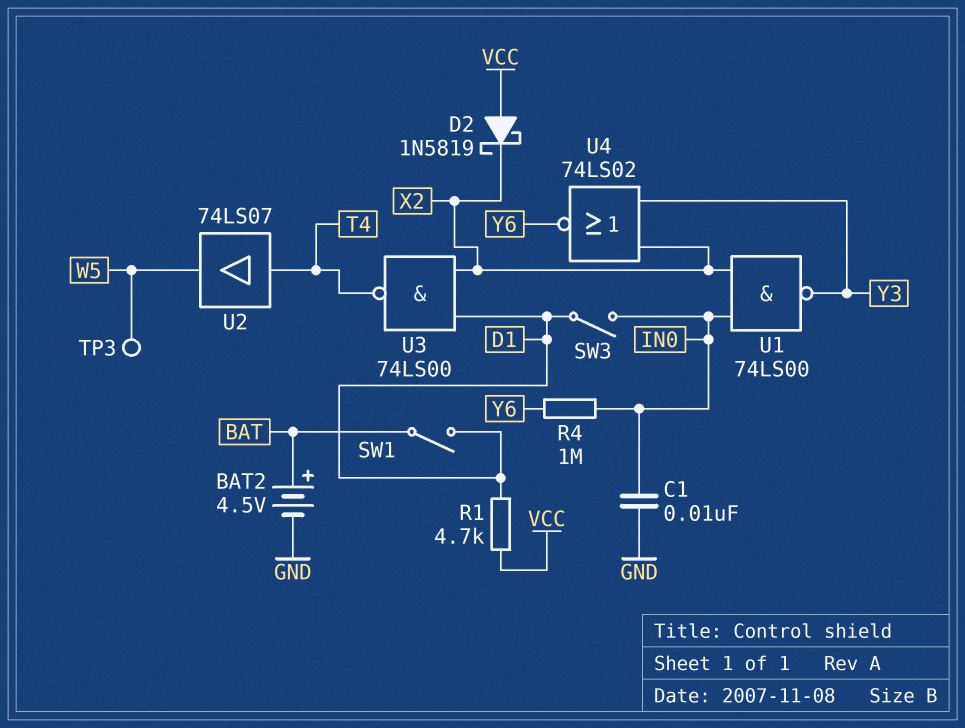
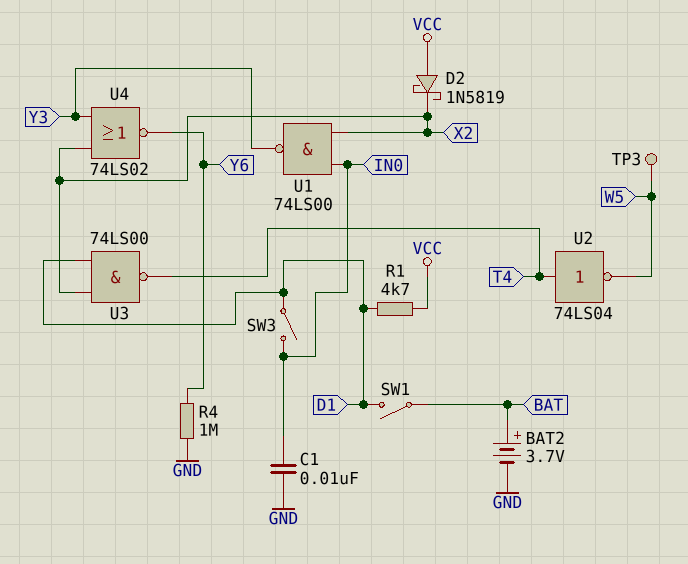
BAT2: 4.5V (plus BAT, minus GND) -> 3.7V (plus BAT, minus GND)
R4: 1M (IN0, Y6) -> 1M (GND, Y6)
U2: buffer 74LS07 (in T4, out W5) -> NOT 74LS04 (in T4, out W5)

